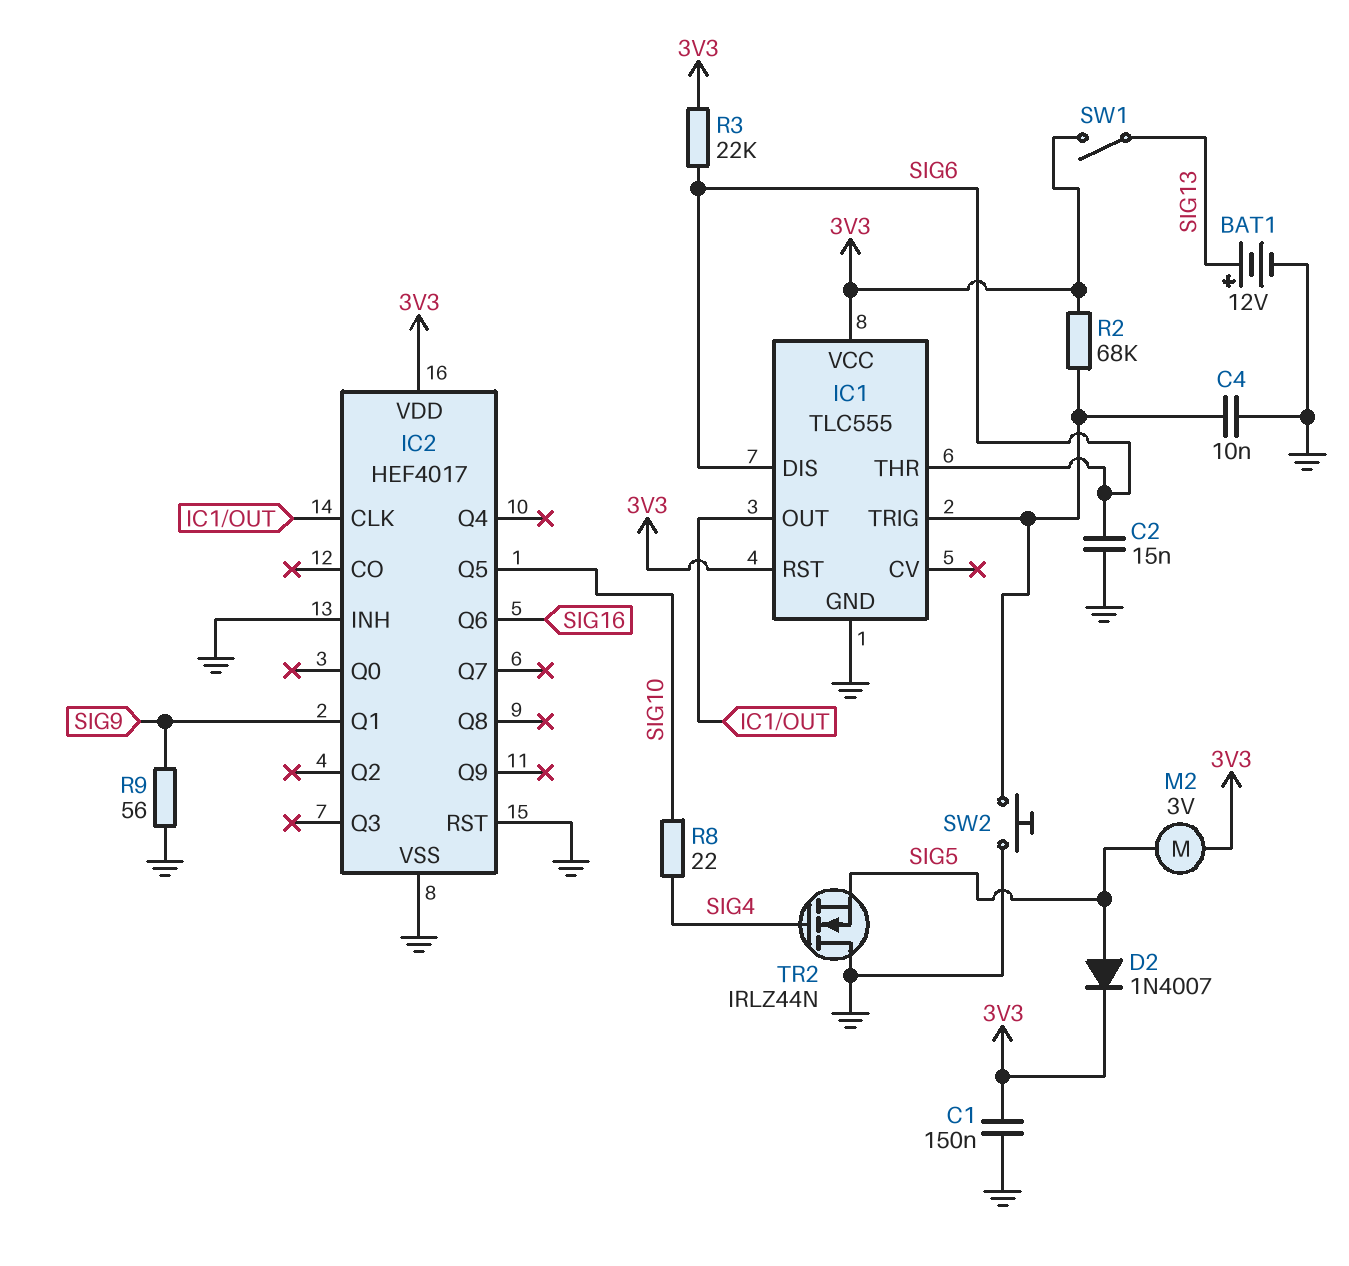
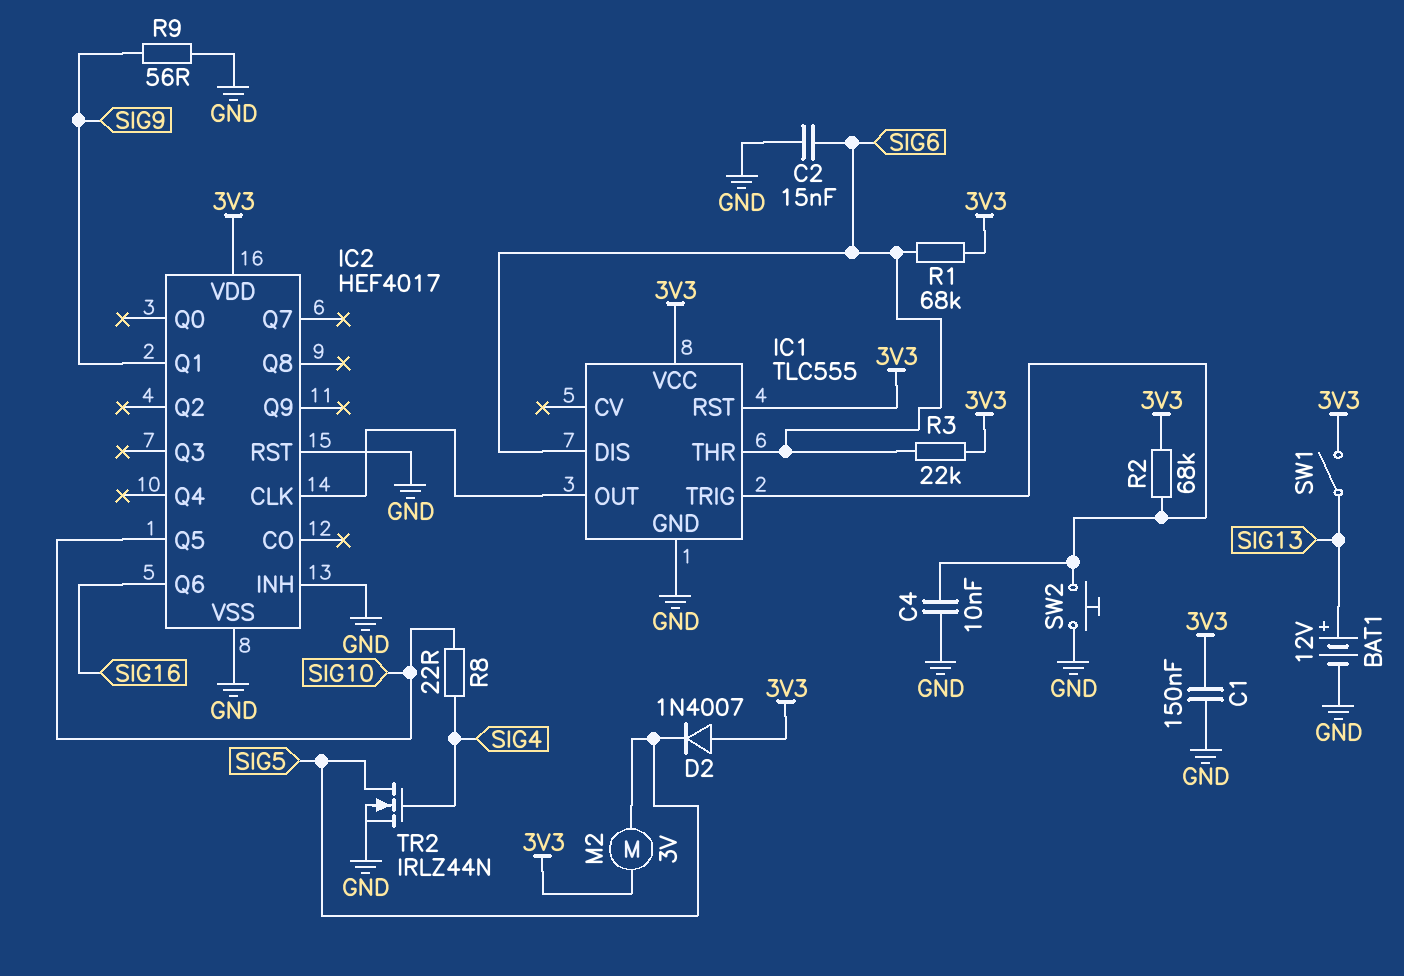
D2: diode 1N4007 (A SIG5, K 3V3) -> diode 1N4007 (A 3V3, K SIG5)
R1: none -> 68k (3V3, SIG6)
TR2: NMOS IRLZ44N (G SIG4, D GND, S SIG5) -> NMOS IRLZ44N (G SIG4, D SIG5, S GND)

